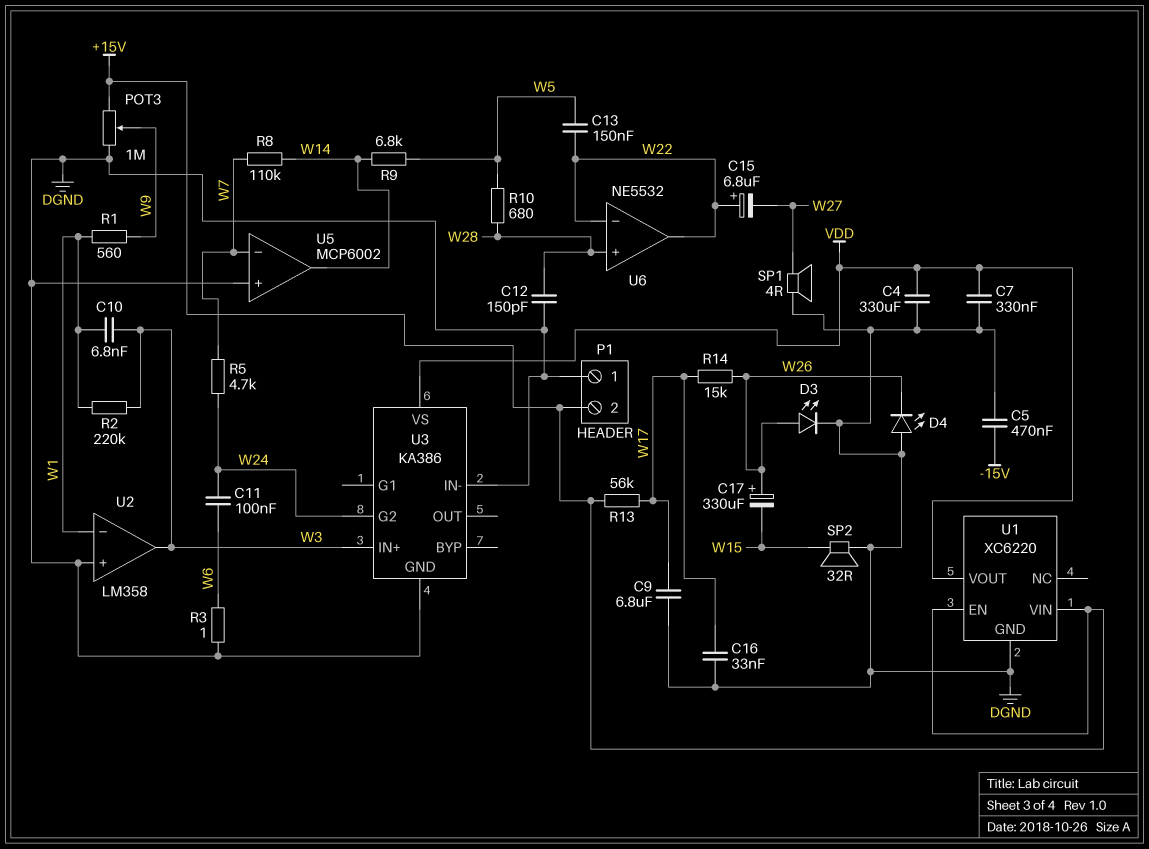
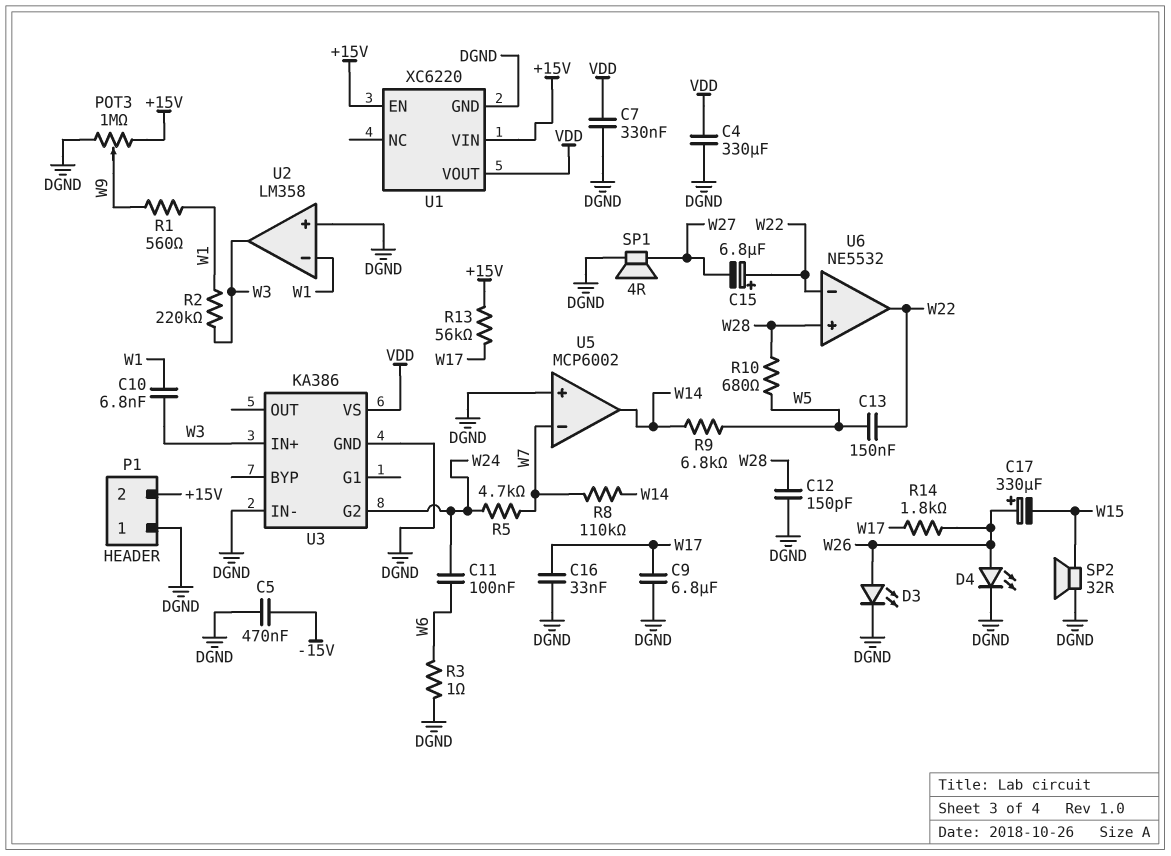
D4: LED (A DGND, K W26) -> LED (A W26, K DGND)
R14: 15k (W17, W26) -> 1.8k (W17, W26)

